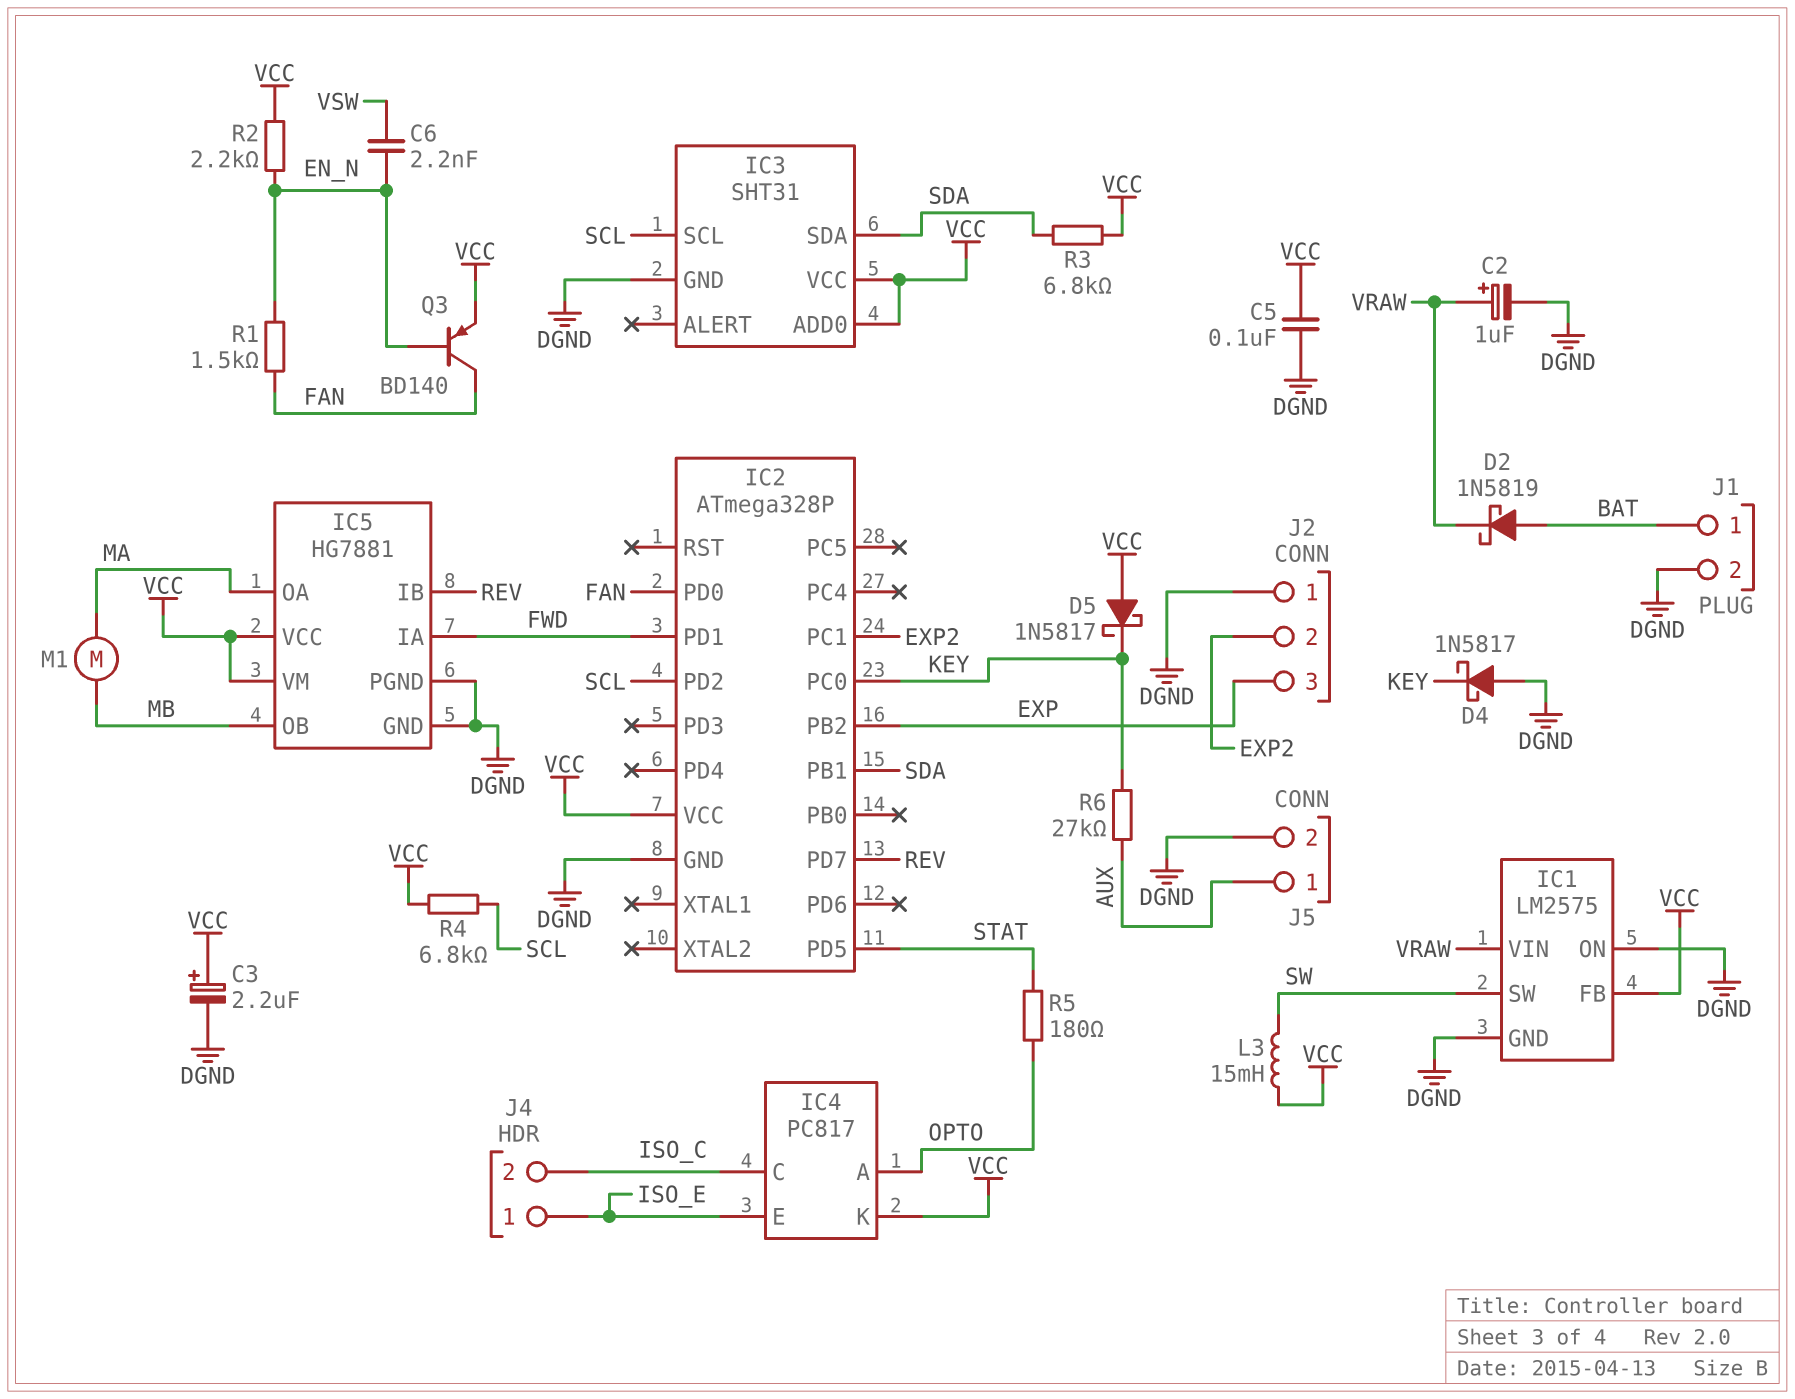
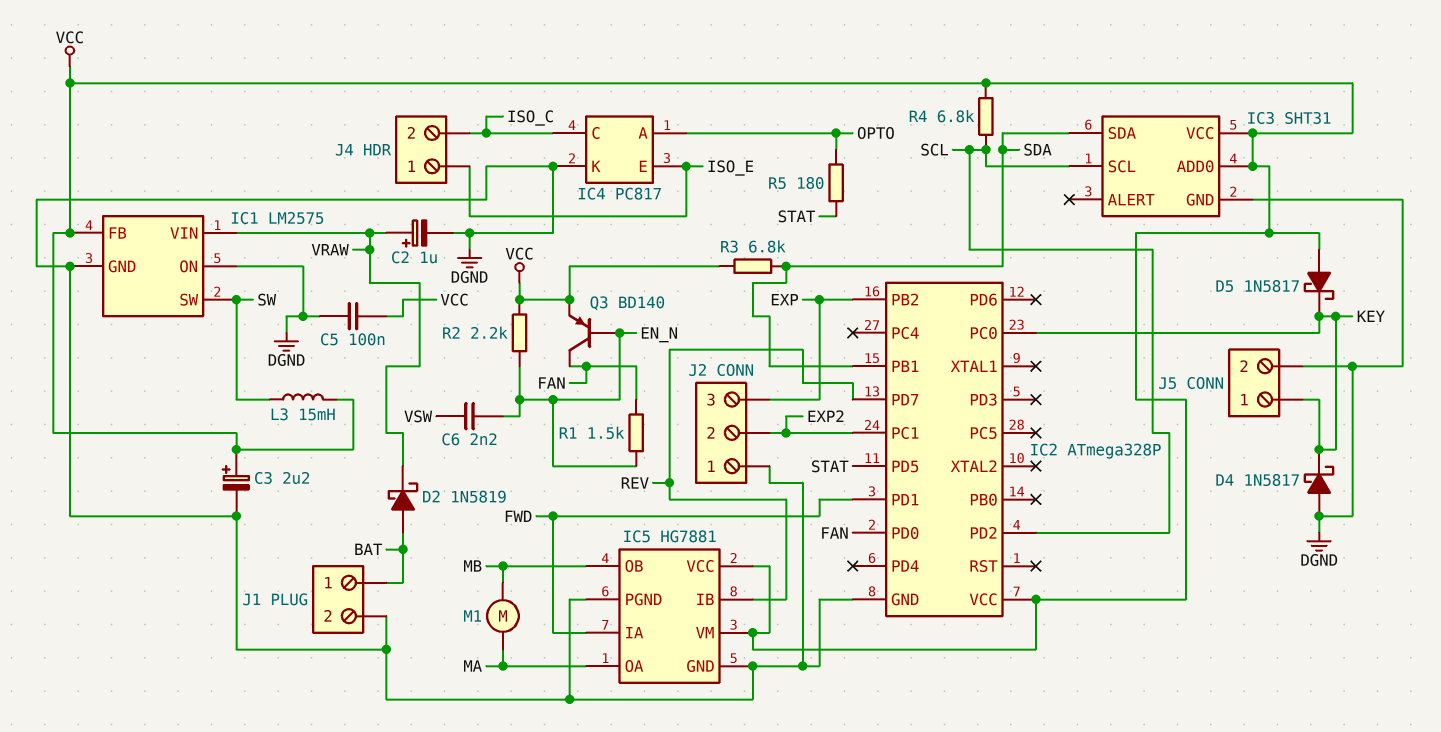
IC4 pin K: VCC -> DGND
J5 pin 1: AUX -> KEY
R6: 27k (AUX, KEY) -> none

